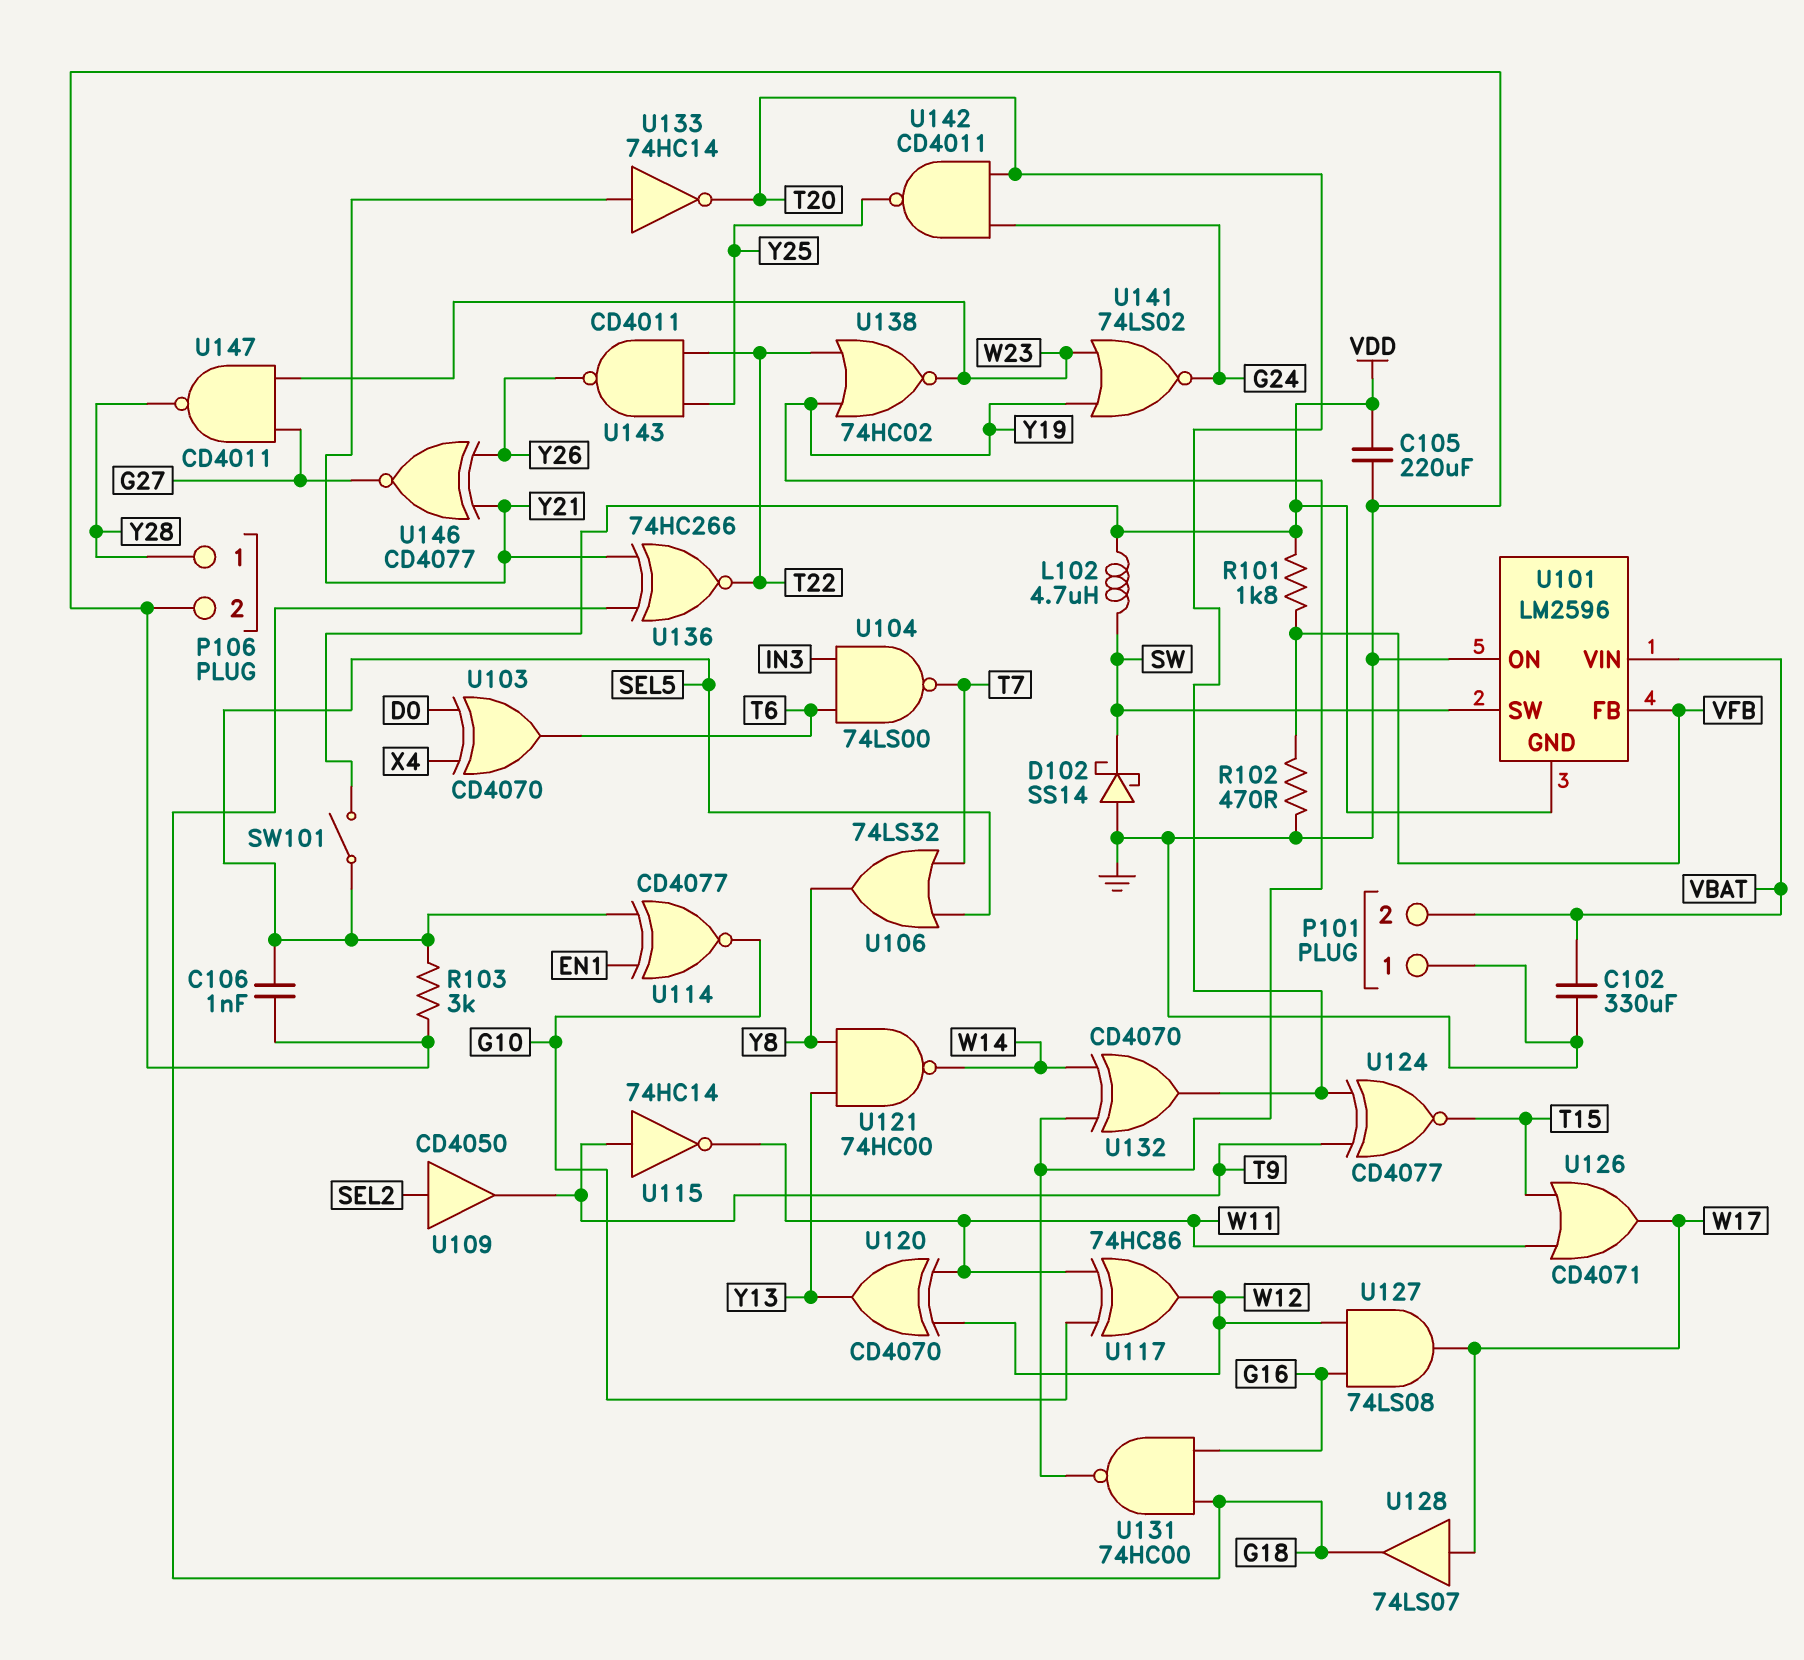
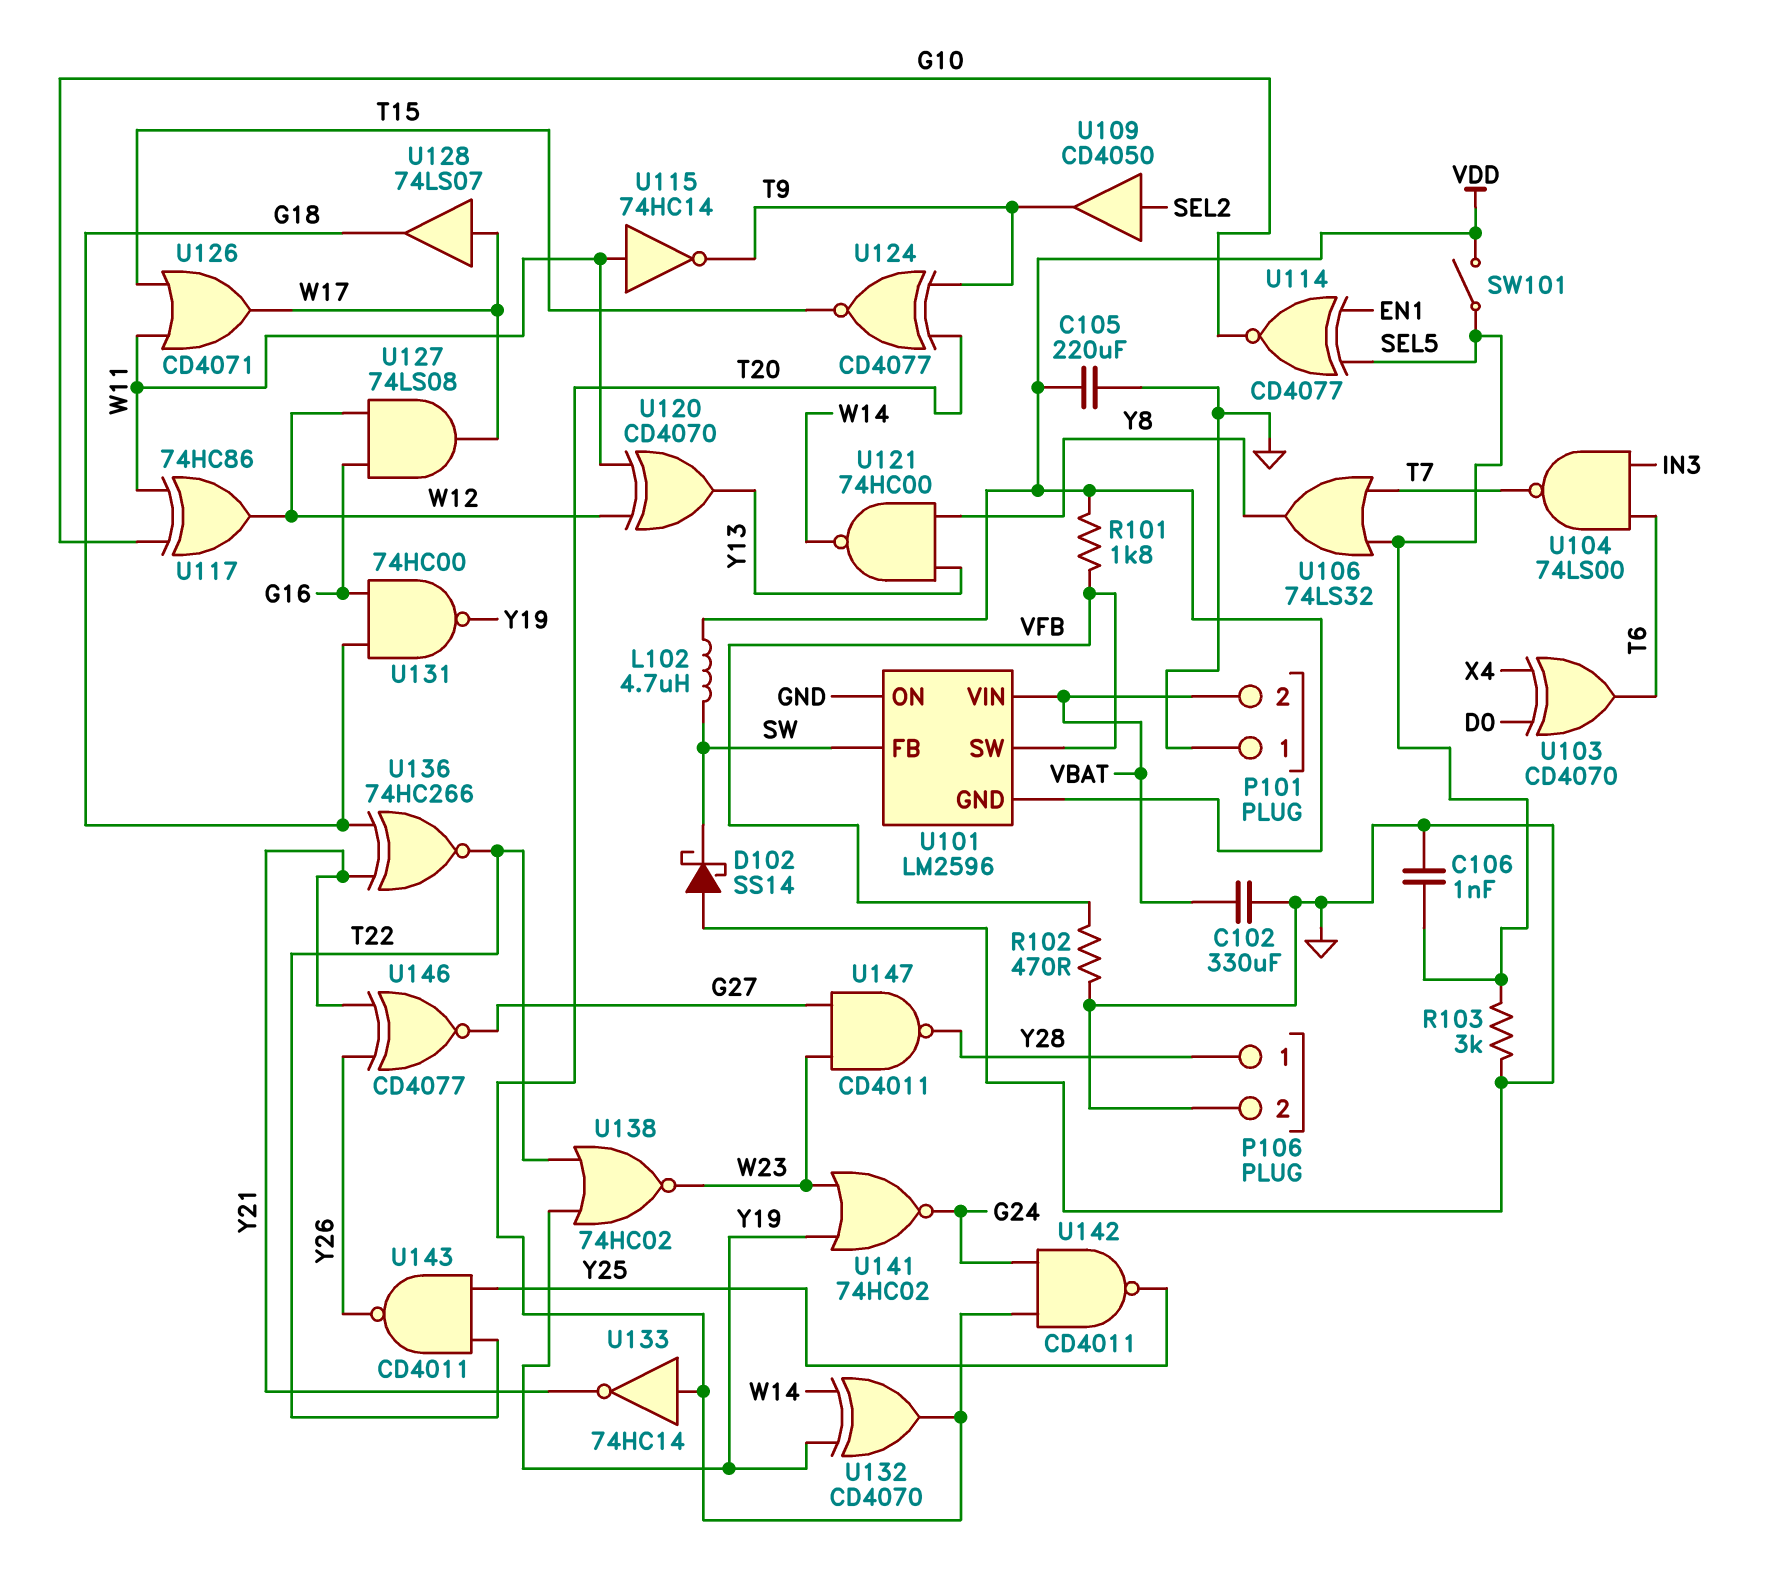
U101 pin FB: VFB -> SW
U101 pin SW: SW -> VFB
U115: NOT 74HC14 (in T9, out W11) -> NOT 74HC14 (in W11, out T9)
U133: NOT 74HC14 (in Y21, out T20) -> NOT 74HC14 (in T20, out Y21)
U141: NOR 74LS02 (in W23, in Y19, out G24) -> NOR 74HC02 (in W23, in Y19, out G24)

